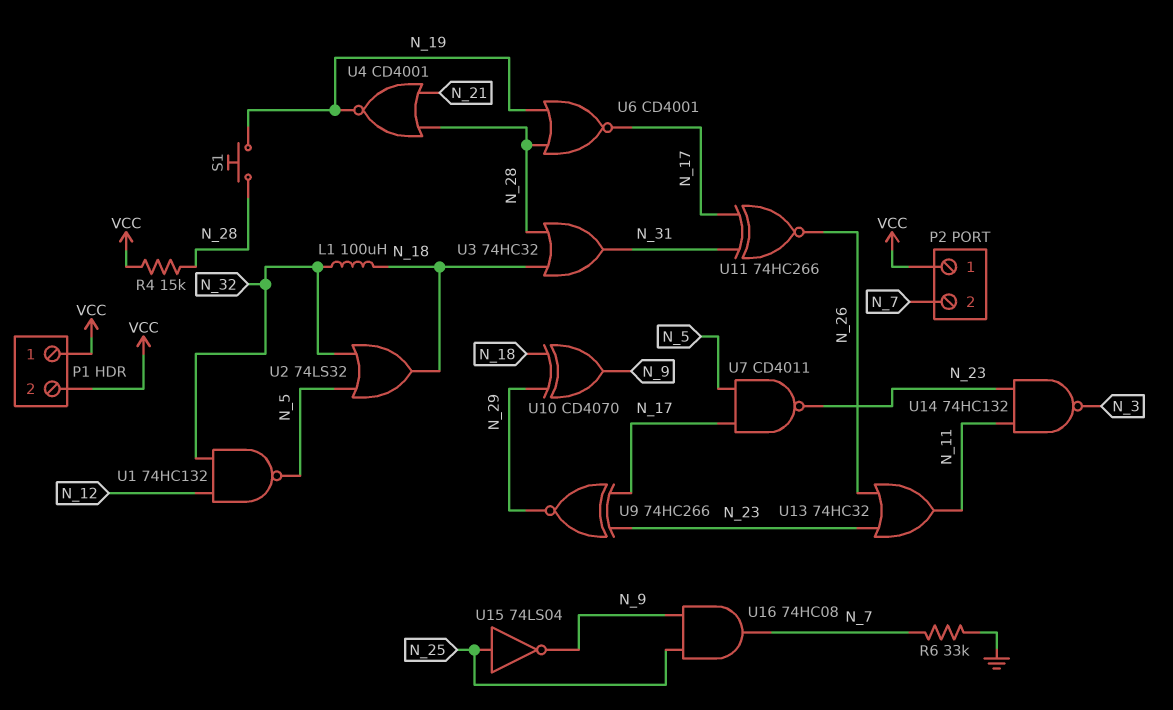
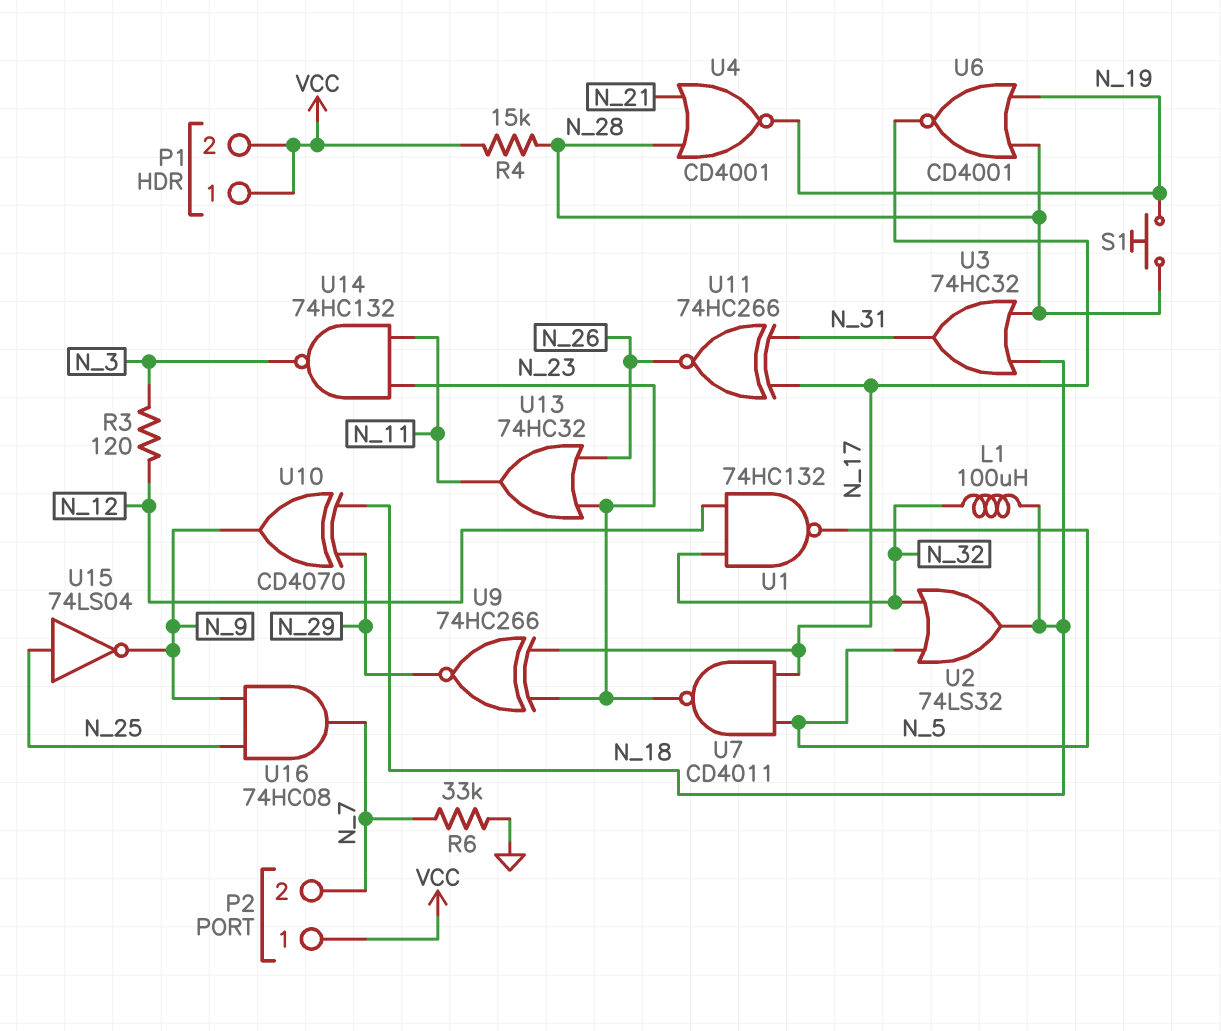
R3: none -> 120 (N_3, N_12)

